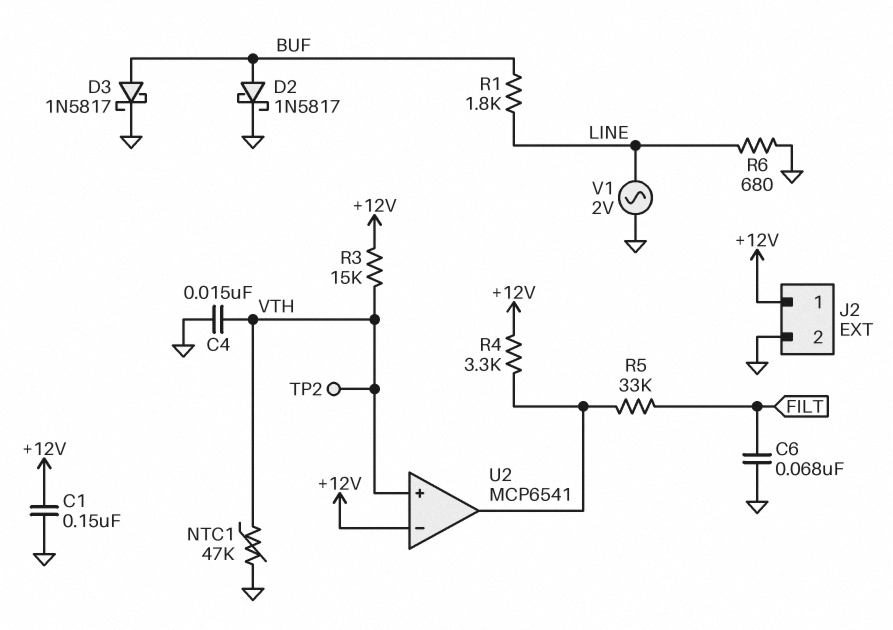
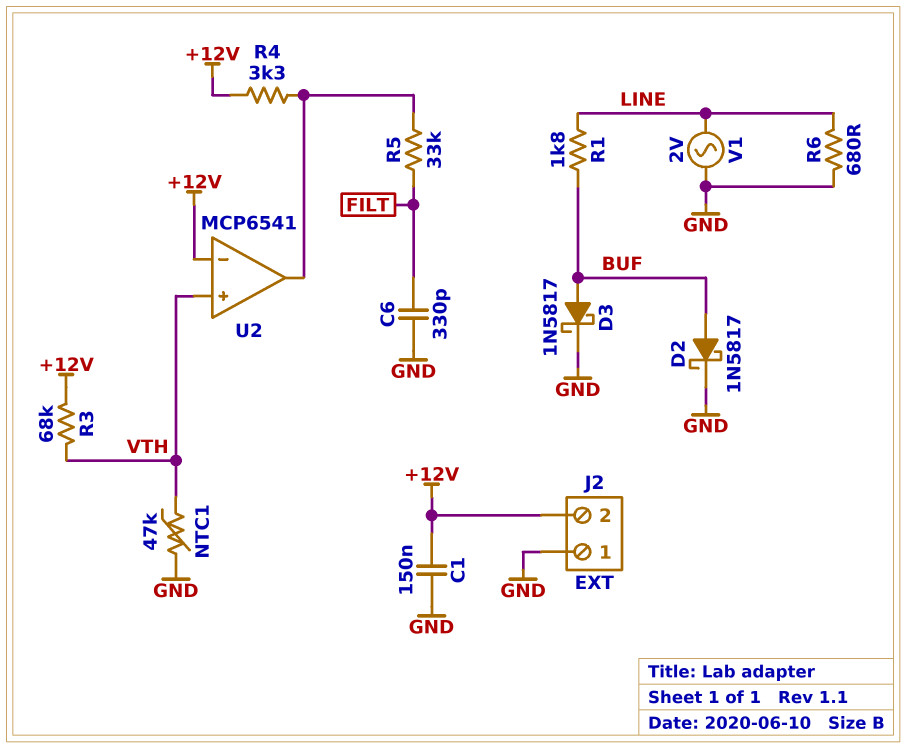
C4: 15nF (GND, VTH) -> none
C6: 68nF (FILT, GND) -> 330pF (FILT, GND)
J2 pin 1: +12V -> GND
J2 pin 2: GND -> +12V
R3: 15k (+12V, VTH) -> 68k (+12V, VTH)
TP2: test point (VTH) -> none

